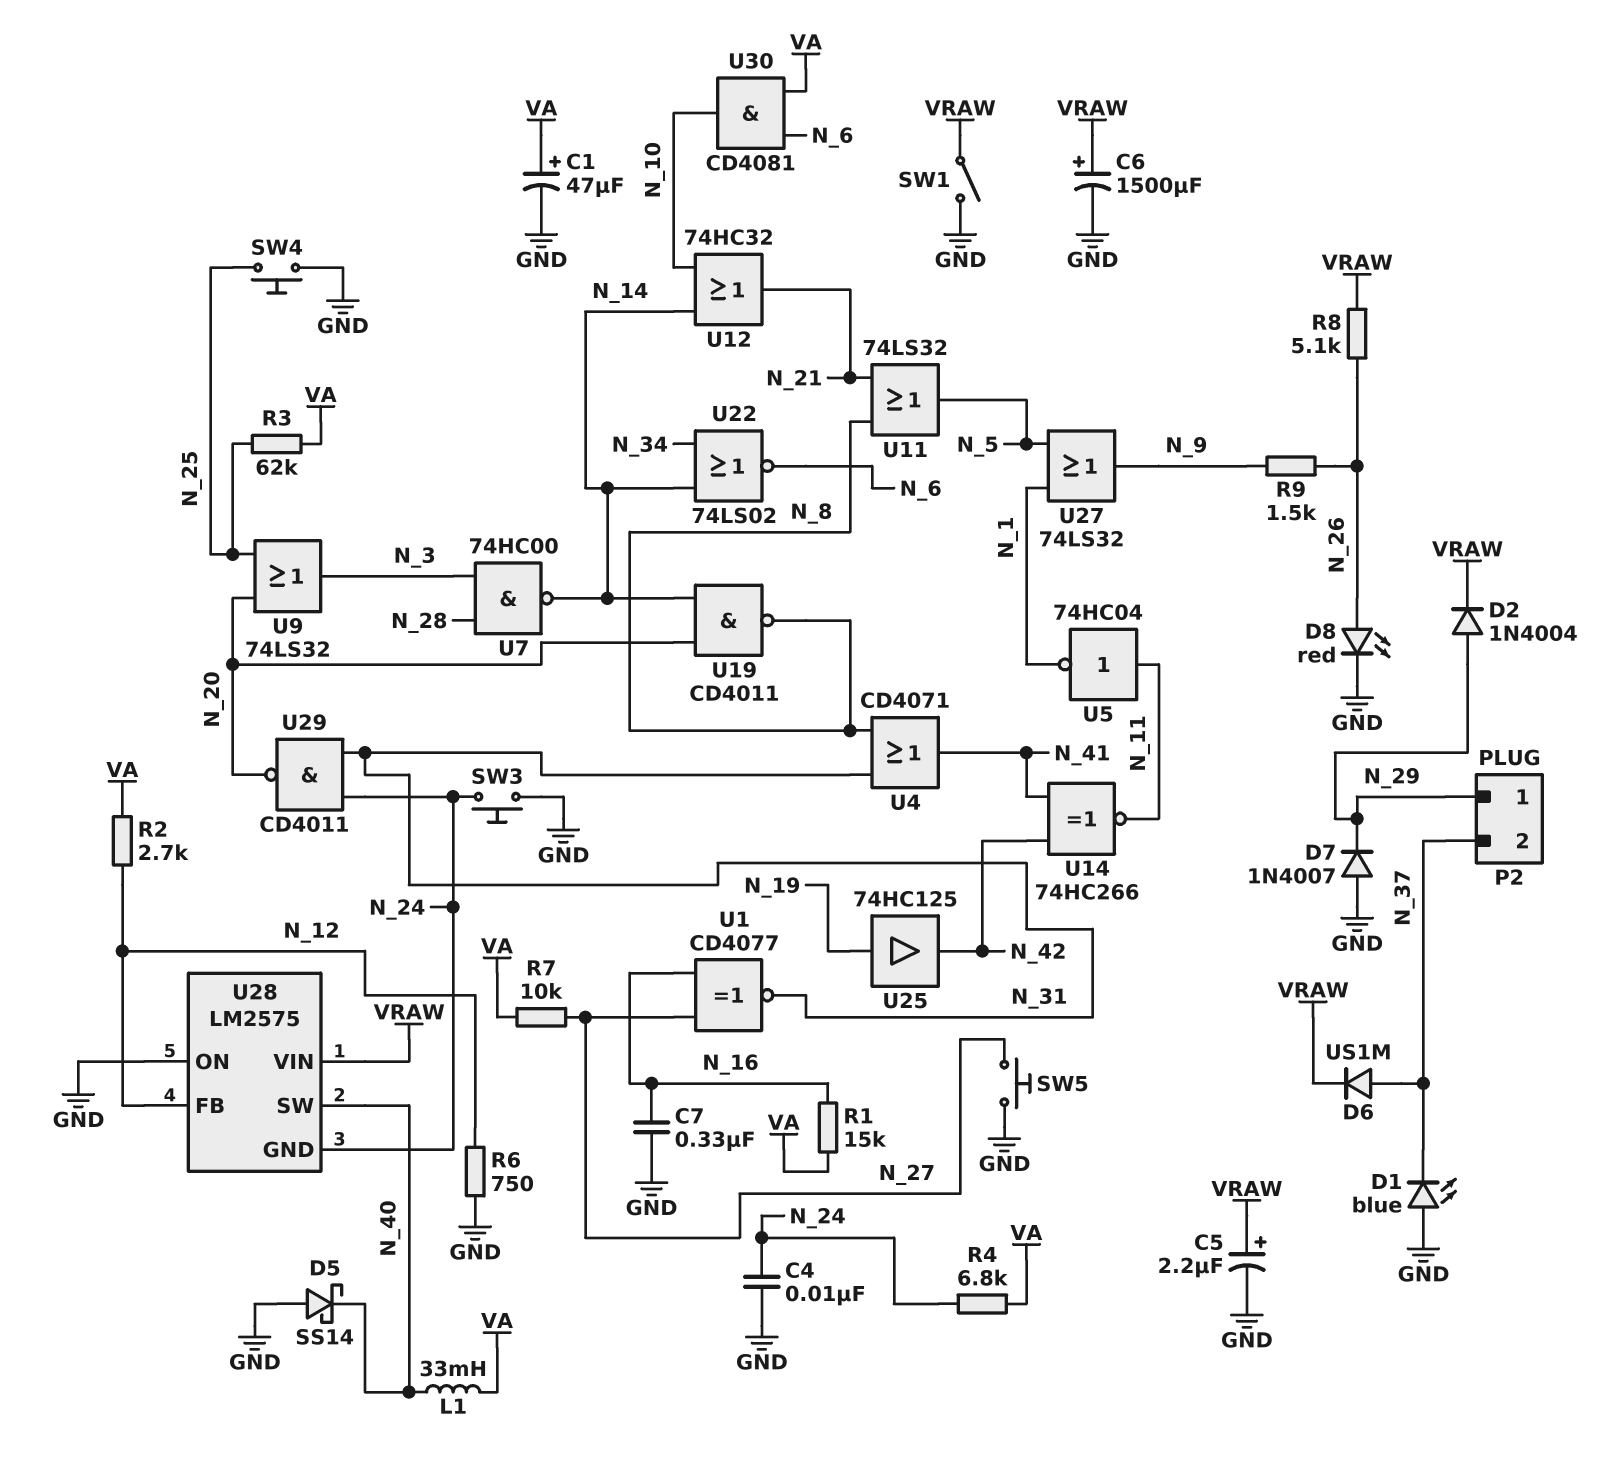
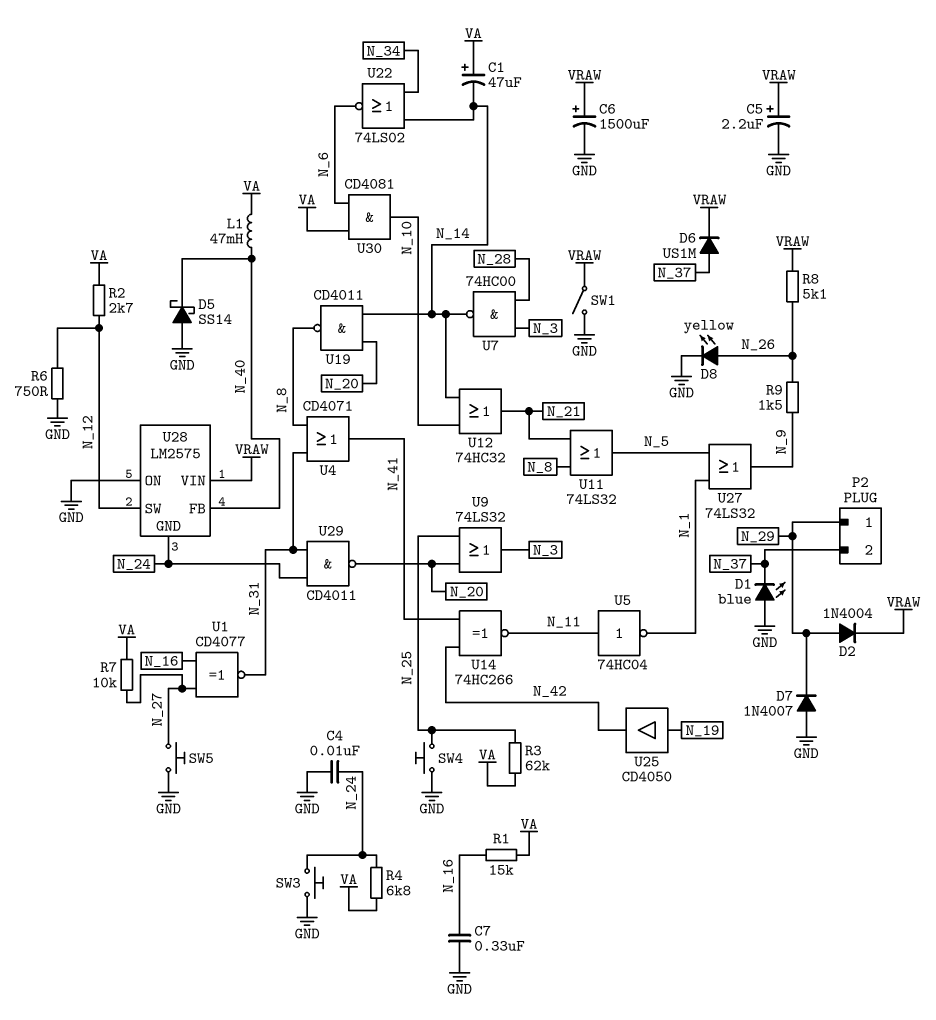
C1: 47uF (plus VA, minus GND) -> 47uF (plus VA, minus N_14)
D8: LED red (A N_26, K GND) -> LED yellow (A N_26, K GND)
L1: 33mH (N_40, VA) -> 47mH (N_40, VA)
U25: buffer 74HC125 (in N_19, out N_42) -> buffer CD4050 (in N_19, out N_42)
U28 pin FB: N_12 -> N_40
U28 pin SW: N_40 -> N_12

